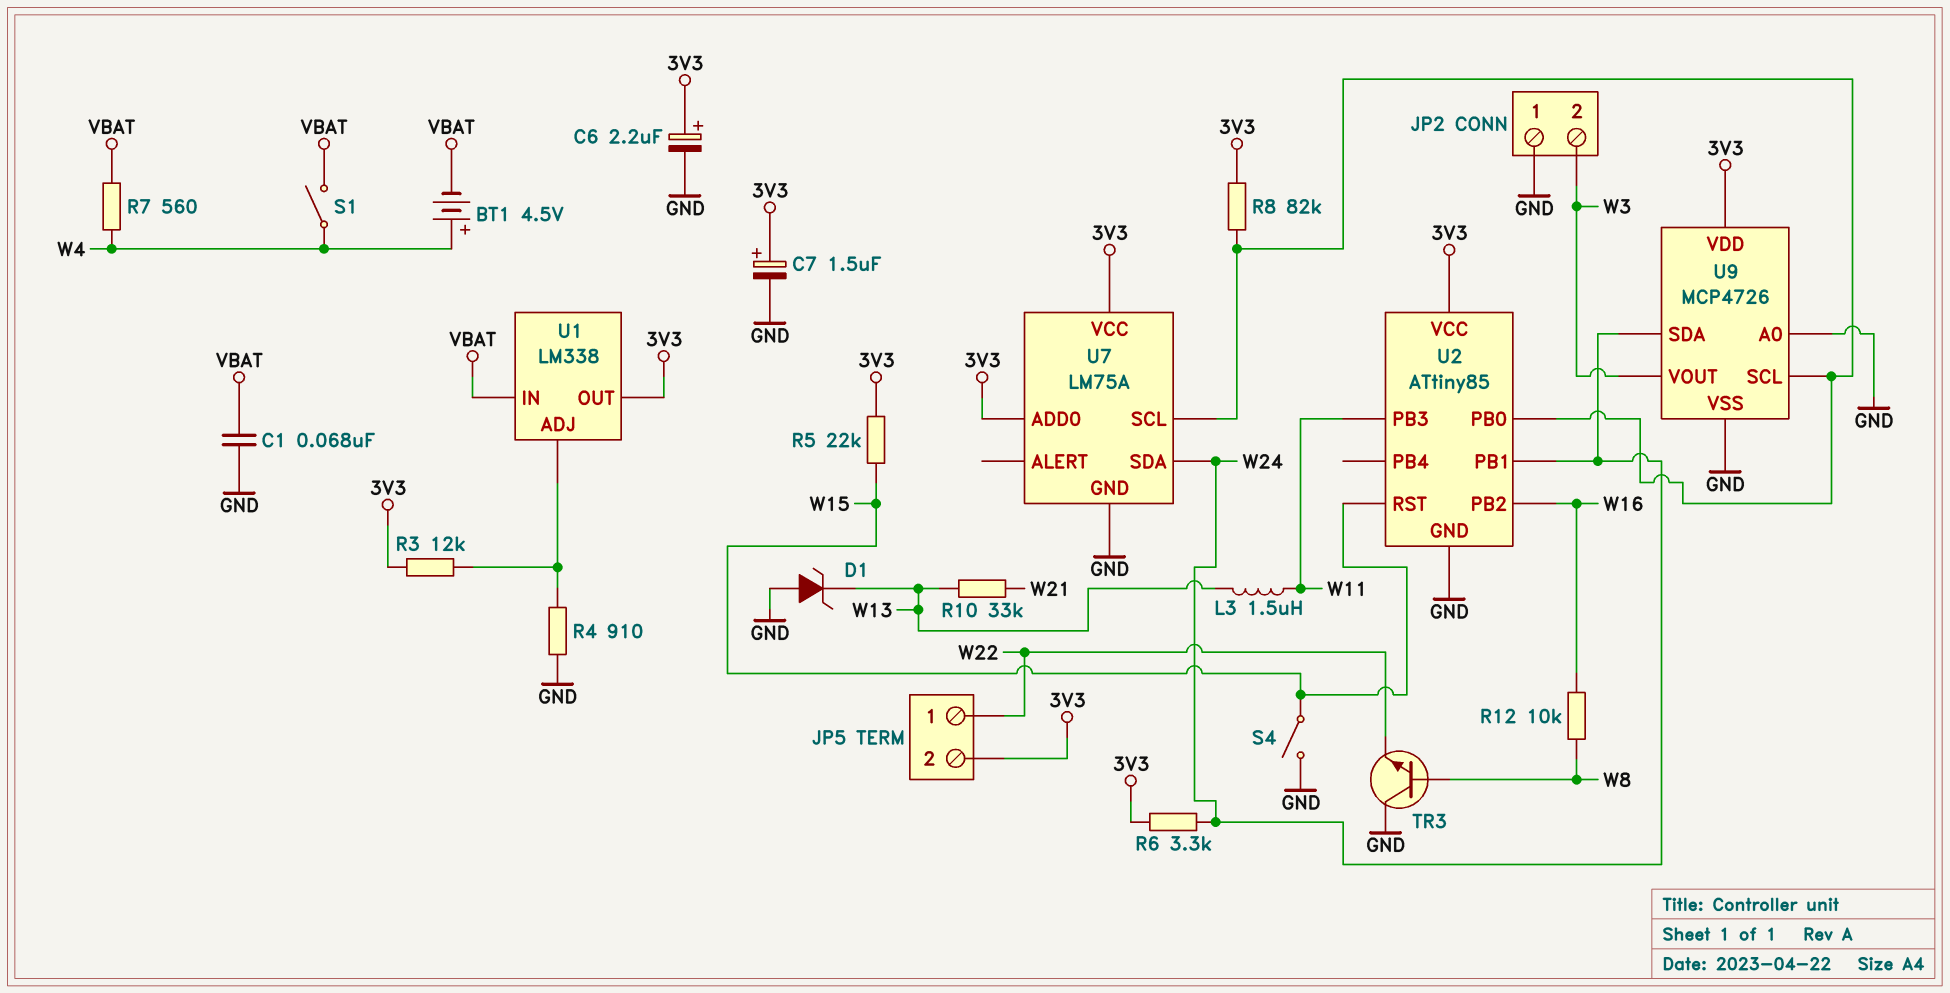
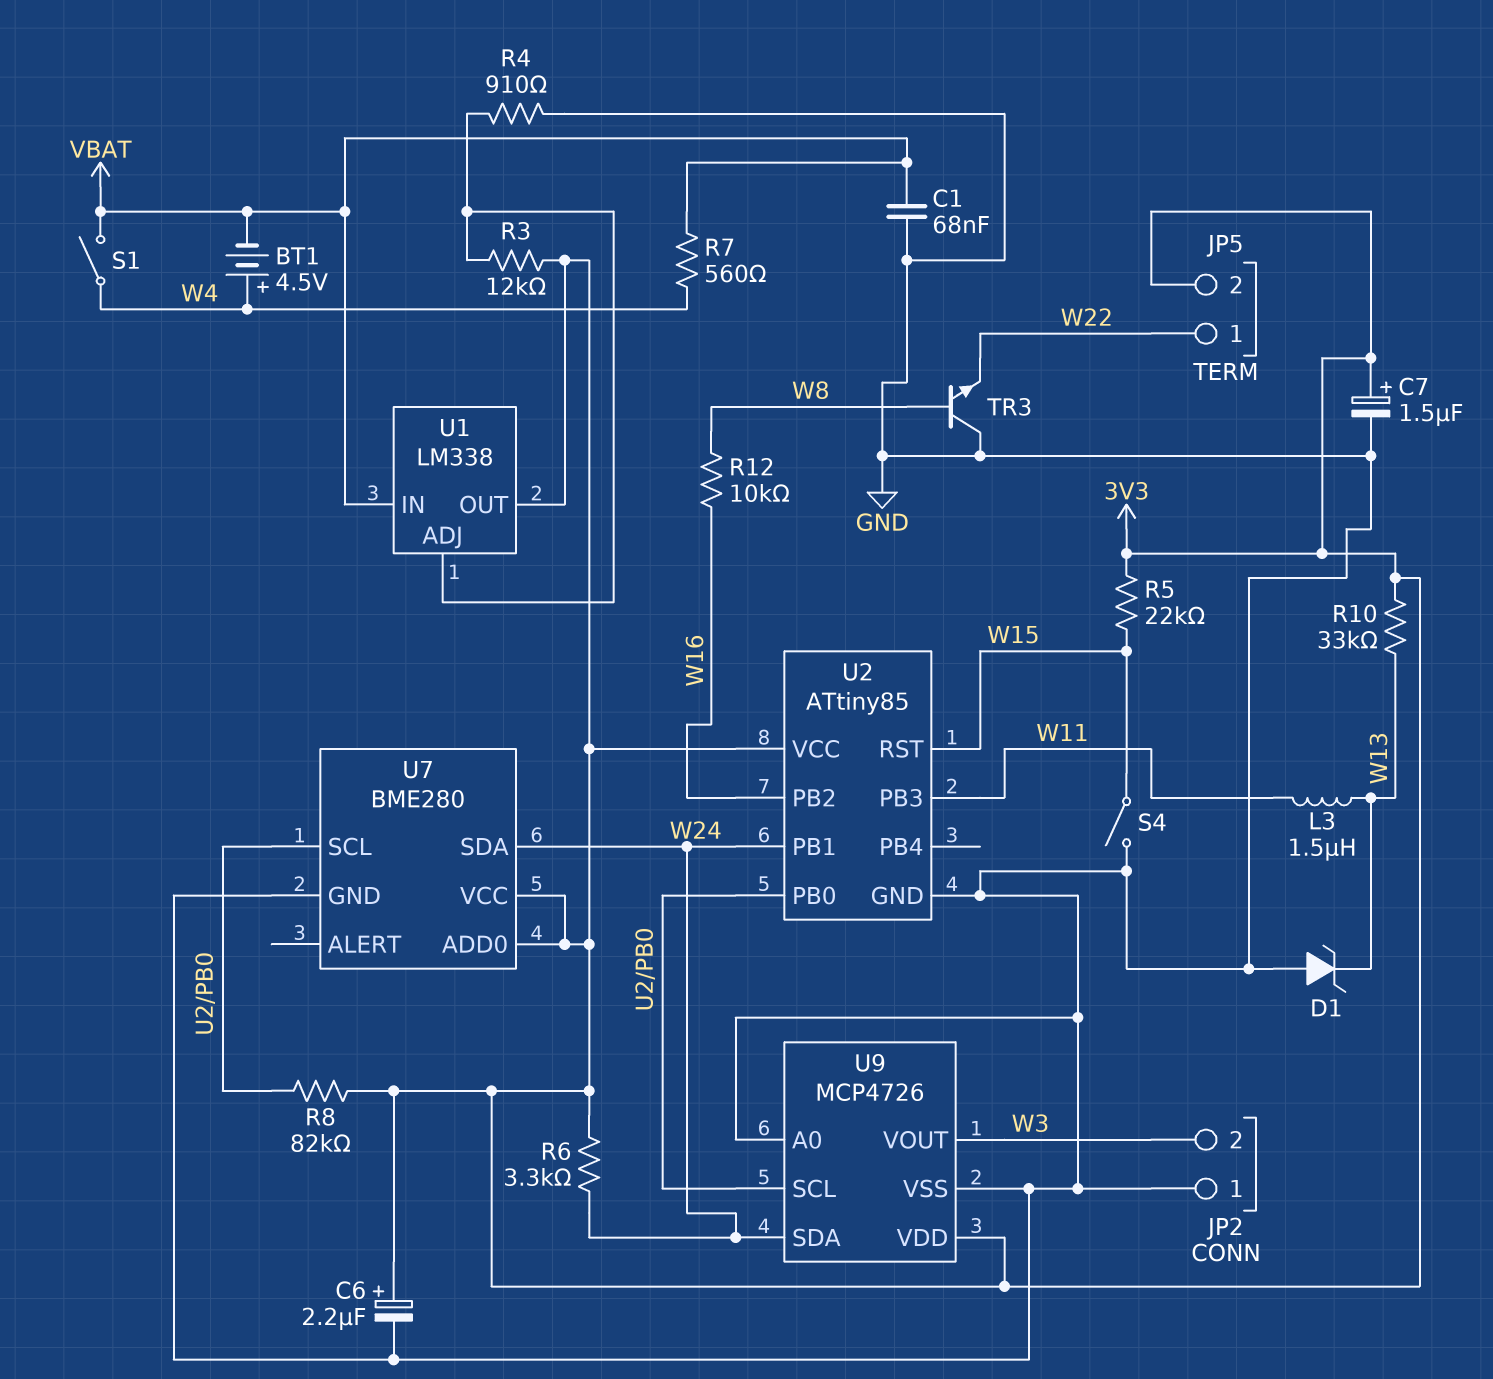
R10: 33k (W13, W21) -> 33k (3V3, W13)
U7: LM75A -> BME280

